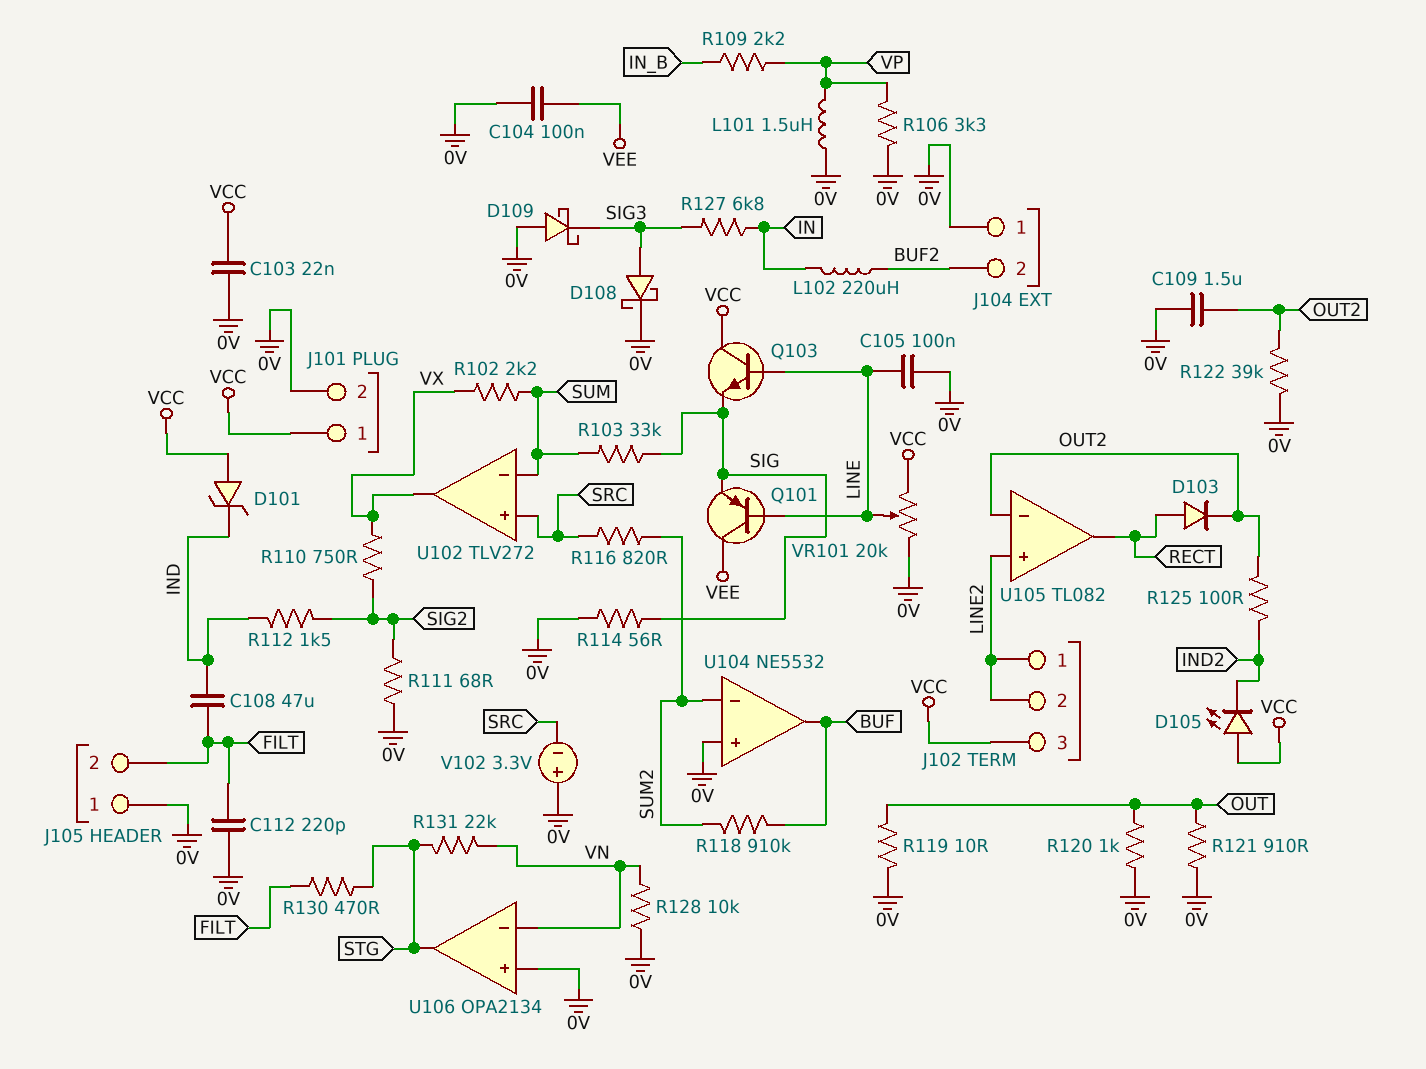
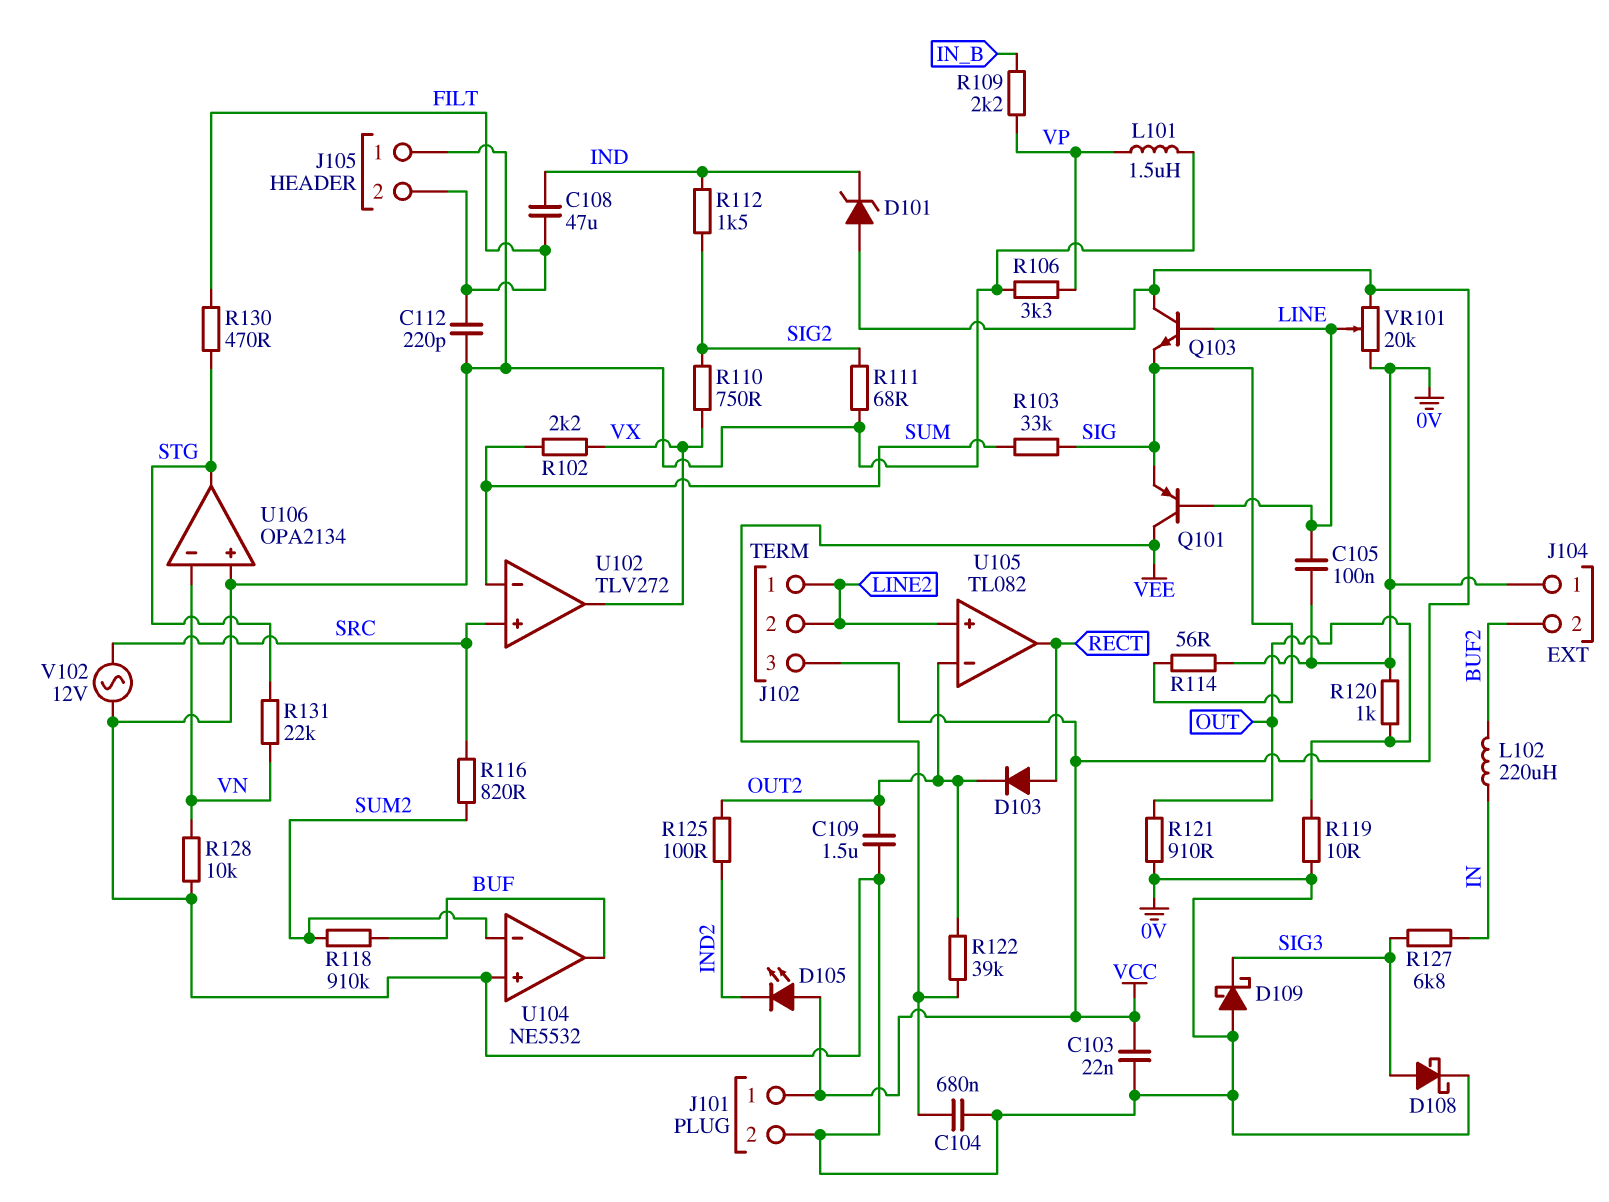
C104: 100nF (0V, VEE) -> 680nF (0V, VEE)
R122: 39k (0V, OUT2) -> 39k (OUT2, VEE)
V102: 3.3V (plus 0V, minus SRC) -> AC 12V (0V, SRC)

